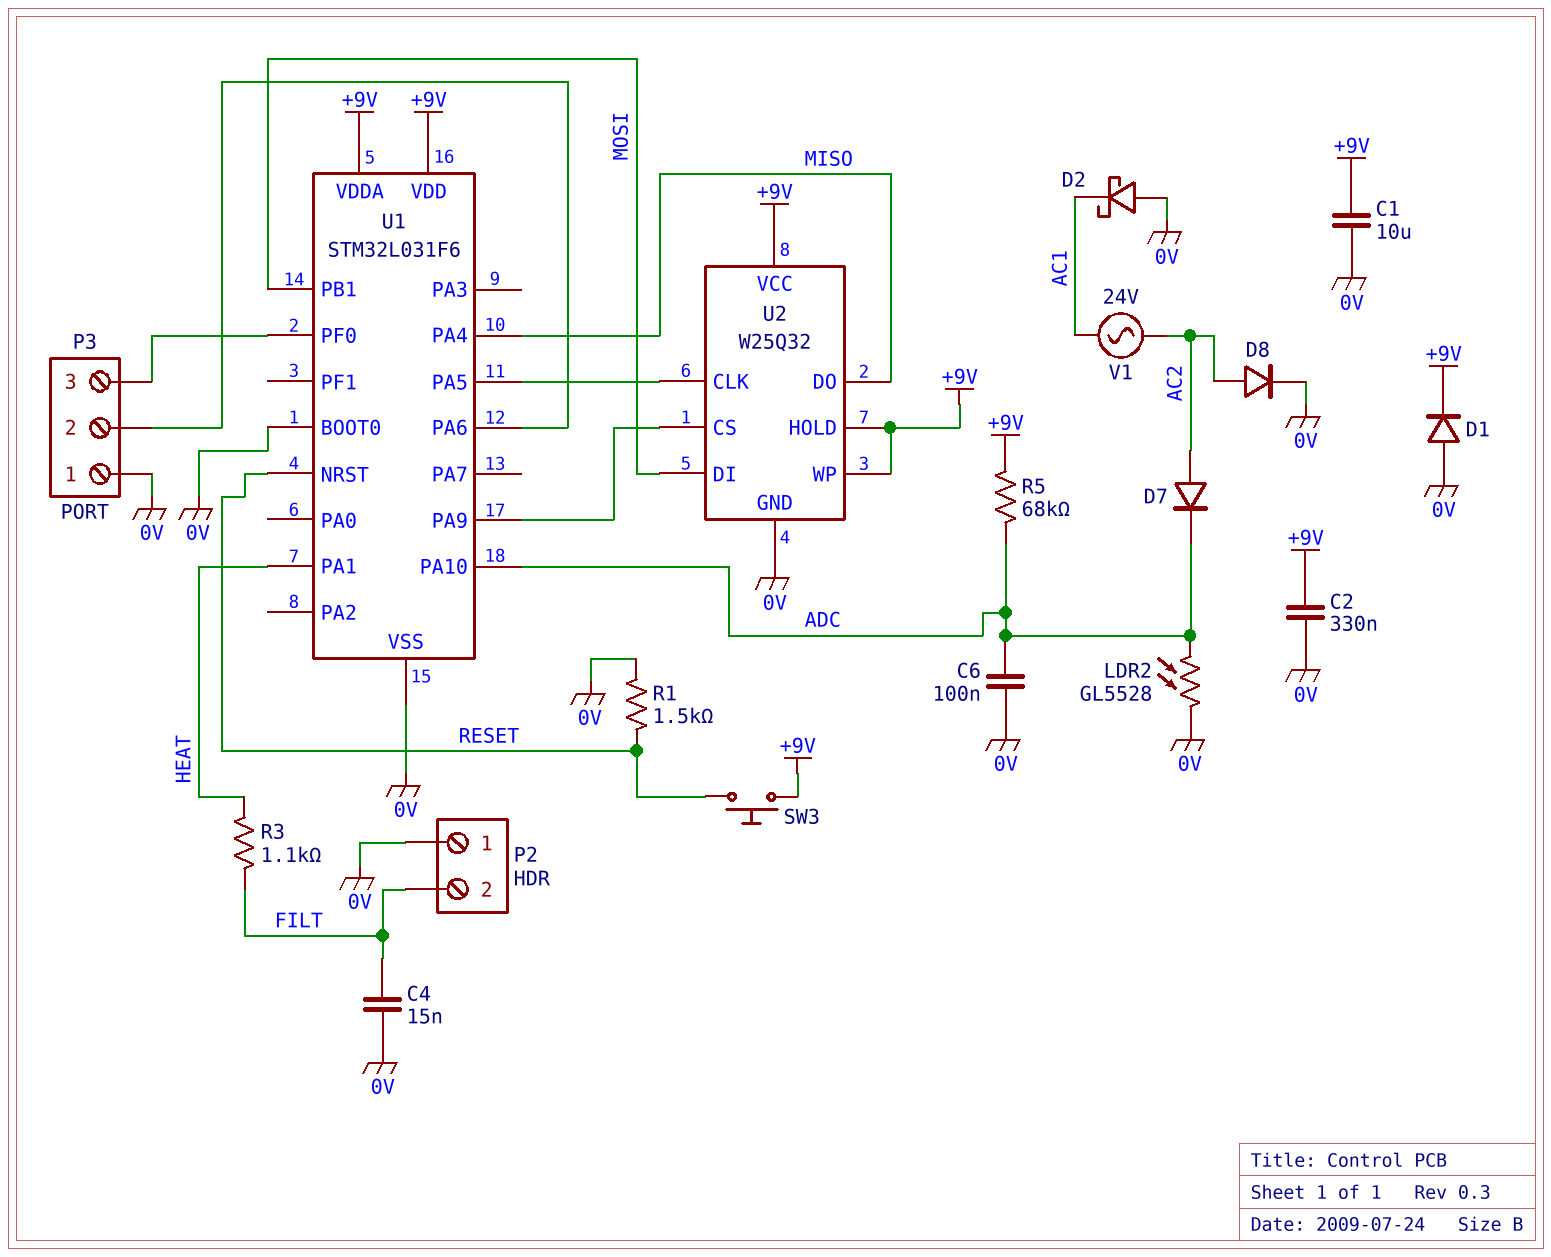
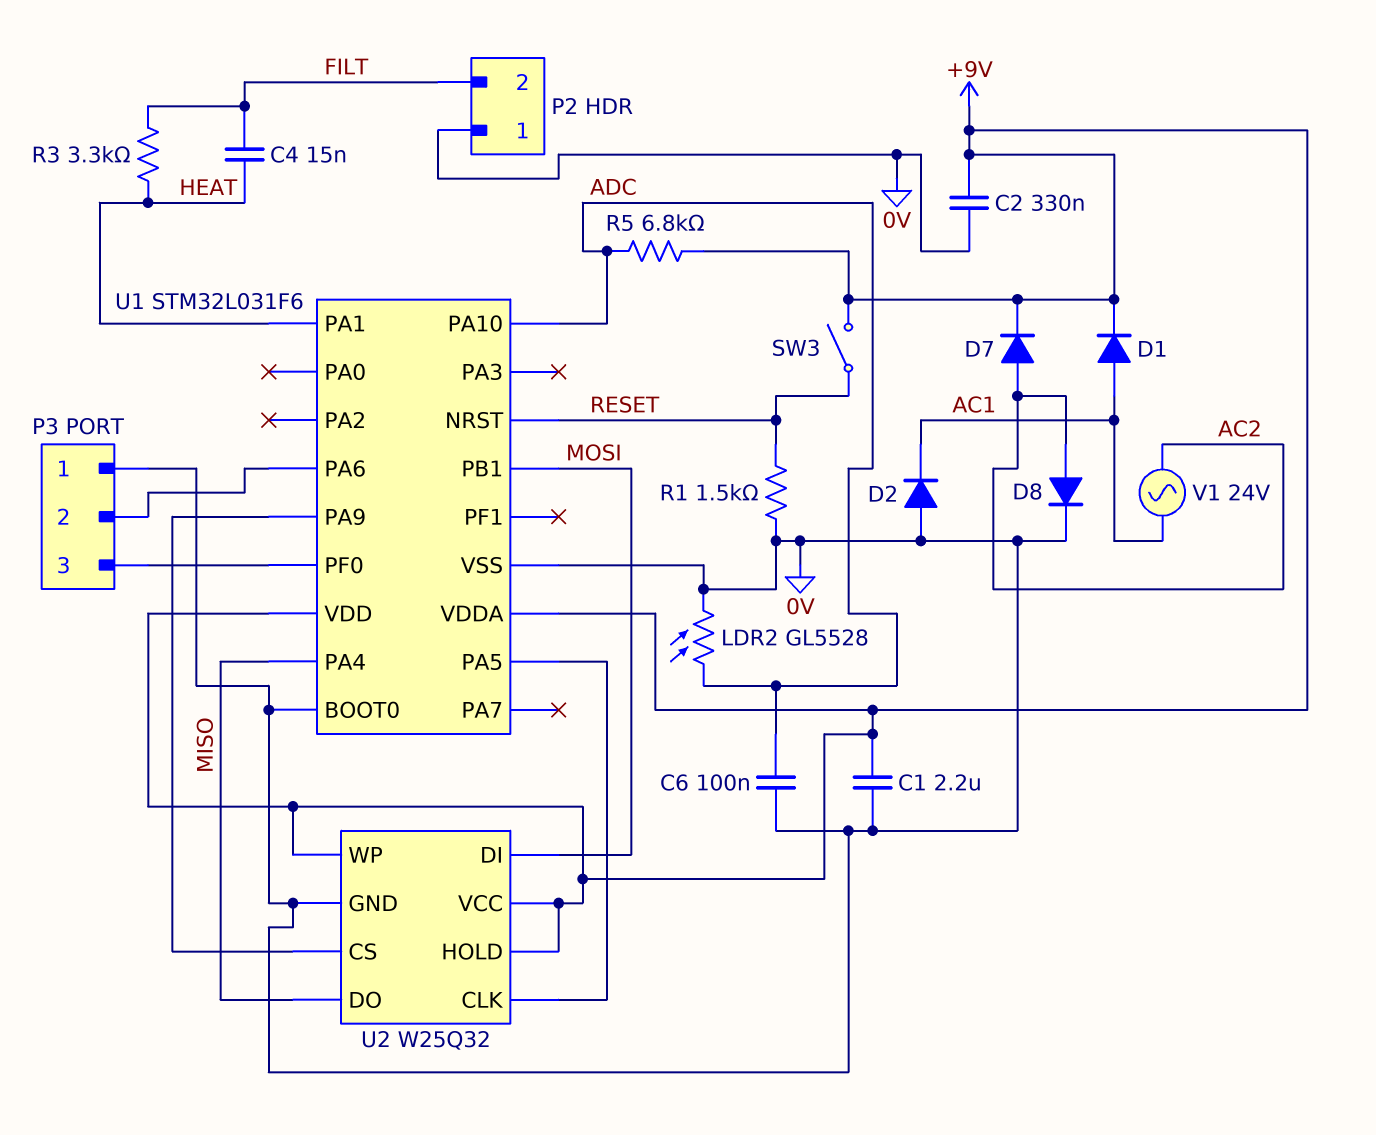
C1: 10uF (+9V, 0V) -> 2.2uF (+9V, 0V)
C4: 15nF (0V, FILT) -> 15nF (FILT, HEAT)
D1: diode (A 0V, K +9V) -> diode (A AC1, K +9V)
D2: schottky (A 0V, K AC1) -> diode (A 0V, K AC1)
D7: diode (A AC2, K ADC) -> diode (A AC2, K +9V)
R3: 1.1k (FILT, HEAT) -> 3.3k (FILT, HEAT)
R5: 68k (+9V, ADC) -> 6.8k (+9V, ADC)
SW3: button (+9V, RESET) -> switch (+9V, RESET)

